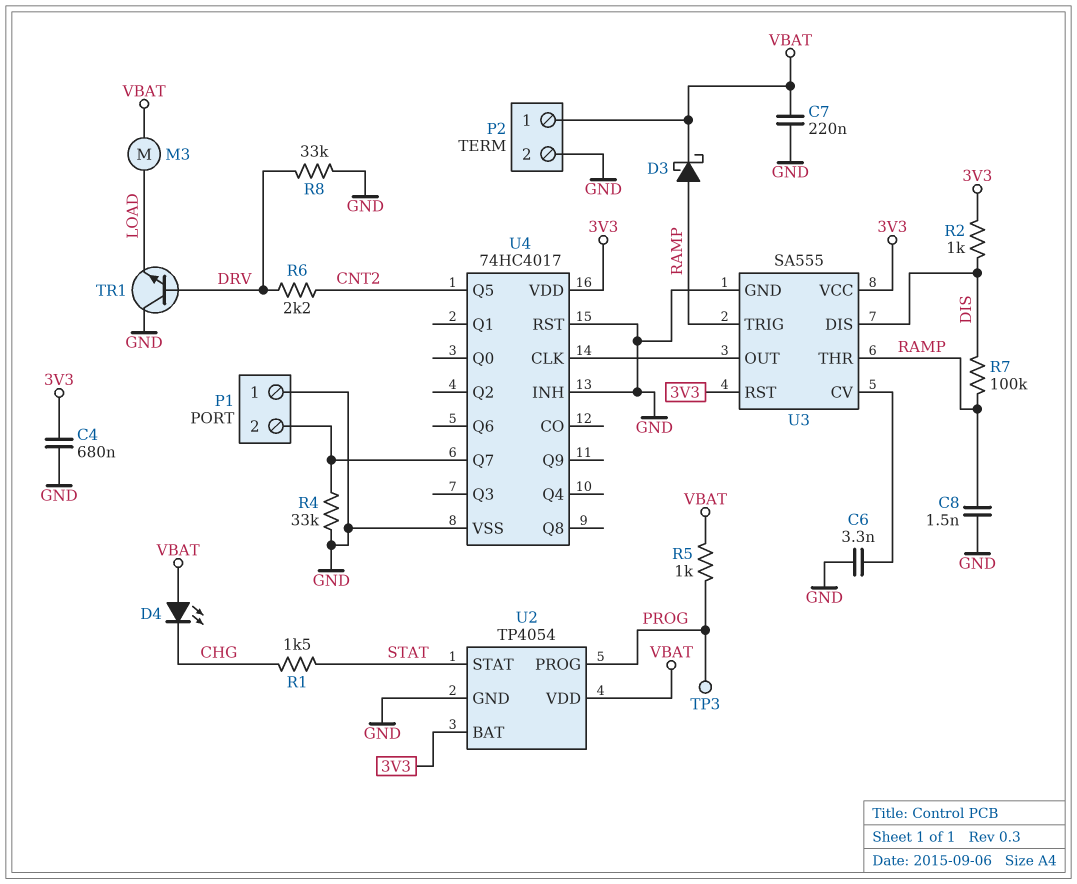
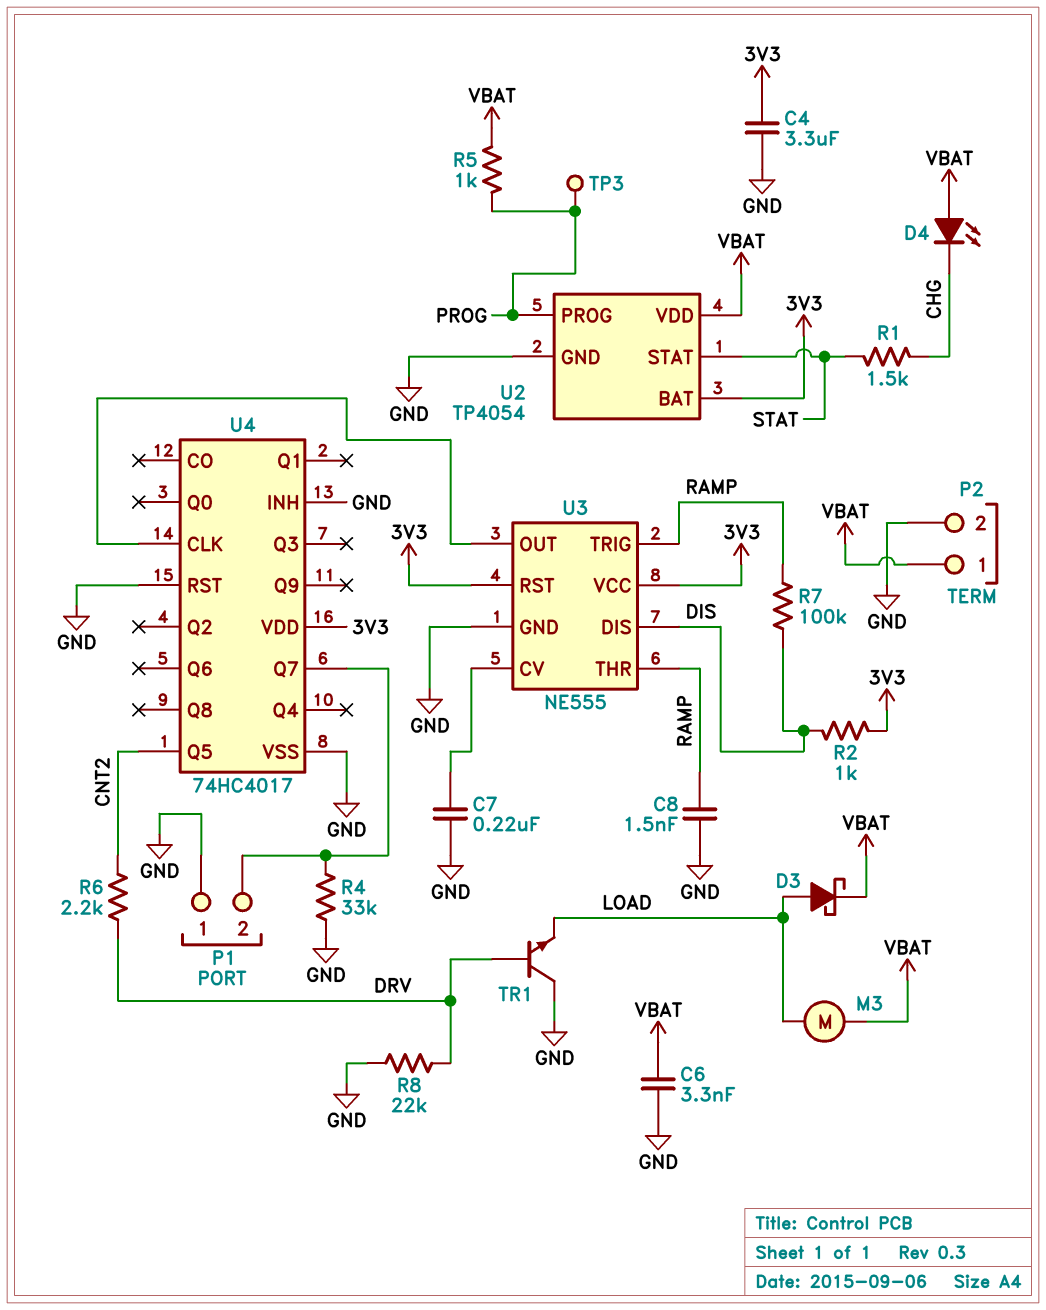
C4: 680nF (3V3, GND) -> 3.3uF (3V3, GND)
C6: 3.3nF (GND, U3/CV) -> 3.3nF (GND, VBAT)
C7: 220nF (GND, VBAT) -> 220nF (GND, U3/CV)
D3: schottky (A RAMP, K VBAT) -> schottky (A LOAD, K VBAT)
R8: 33k (DRV, GND) -> 22k (DRV, GND)
U3: SA555 -> NE555

